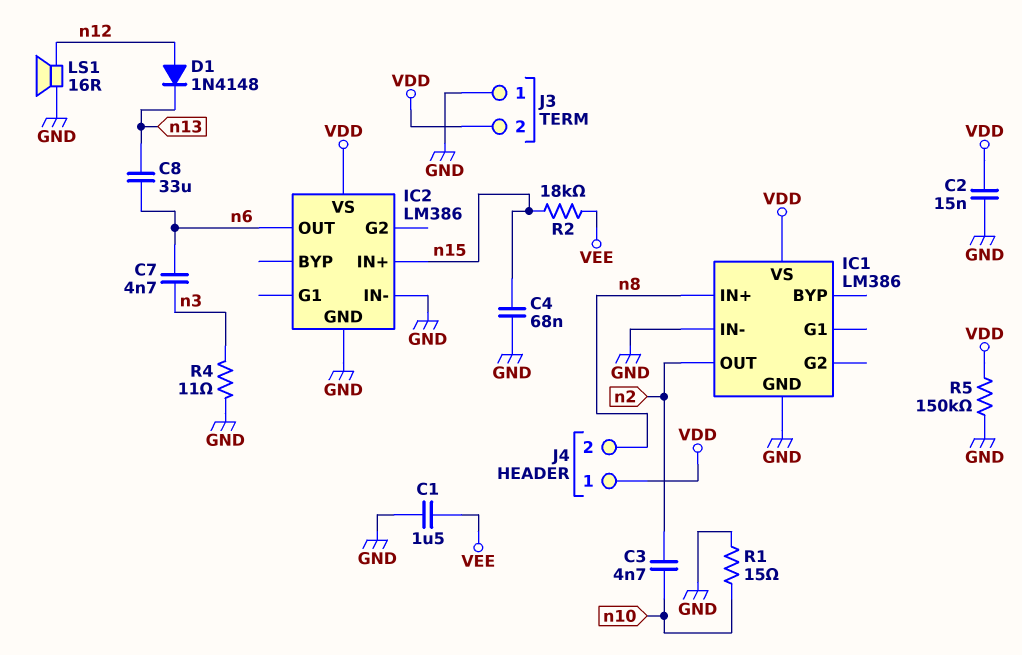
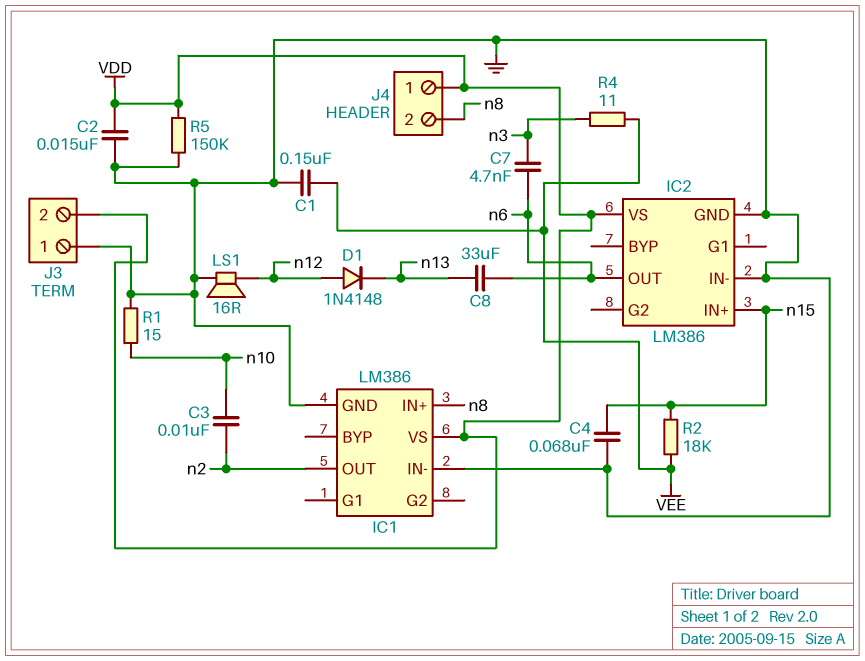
C1: 1.5uF (GND, VEE) -> 150nF (GND, VEE)
C3: 4.7nF (n2, n10) -> 10nF (n2, n10)
R4: 11 (GND, n3) -> 11 (VEE, n3)

